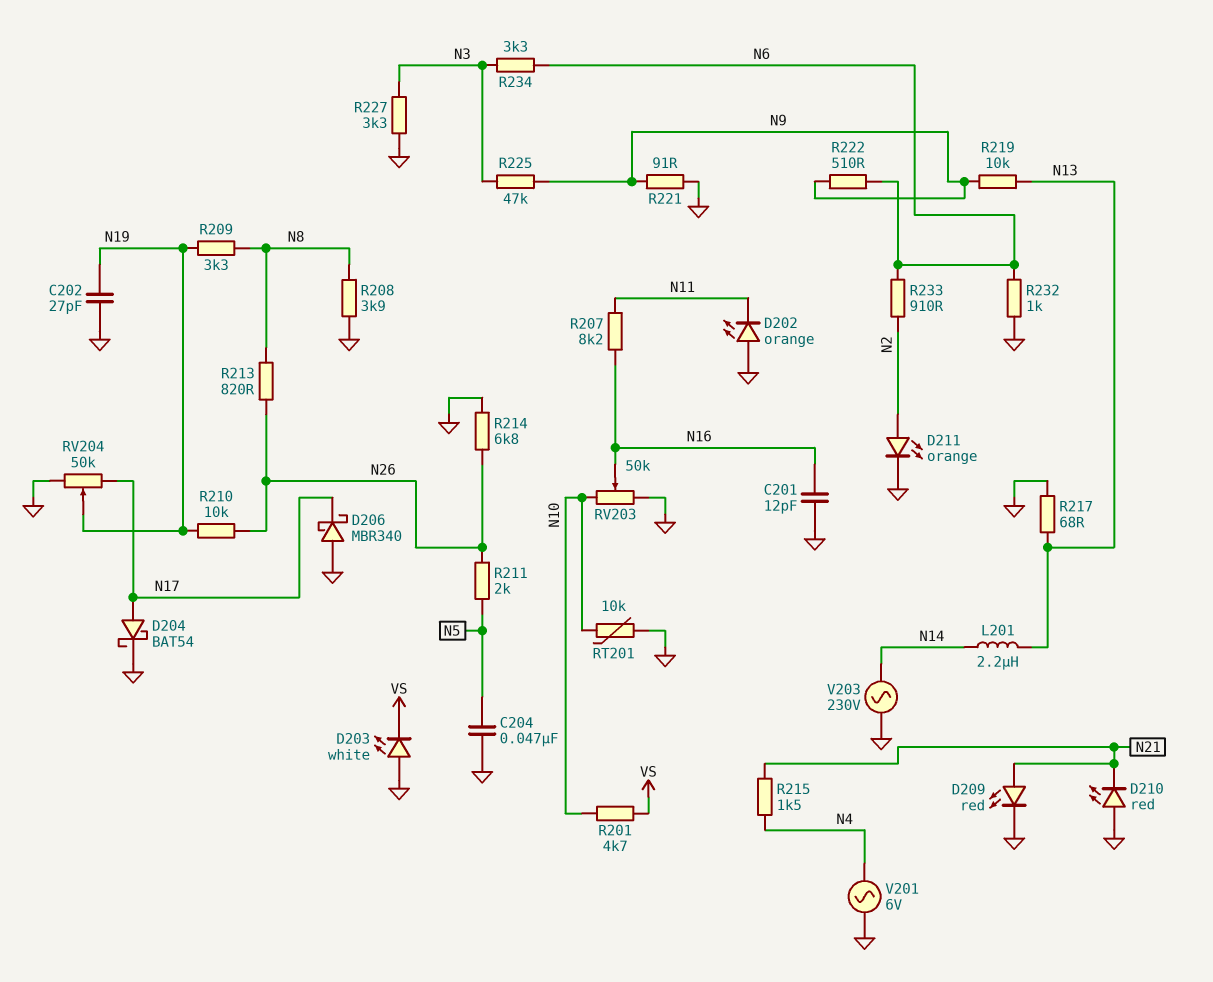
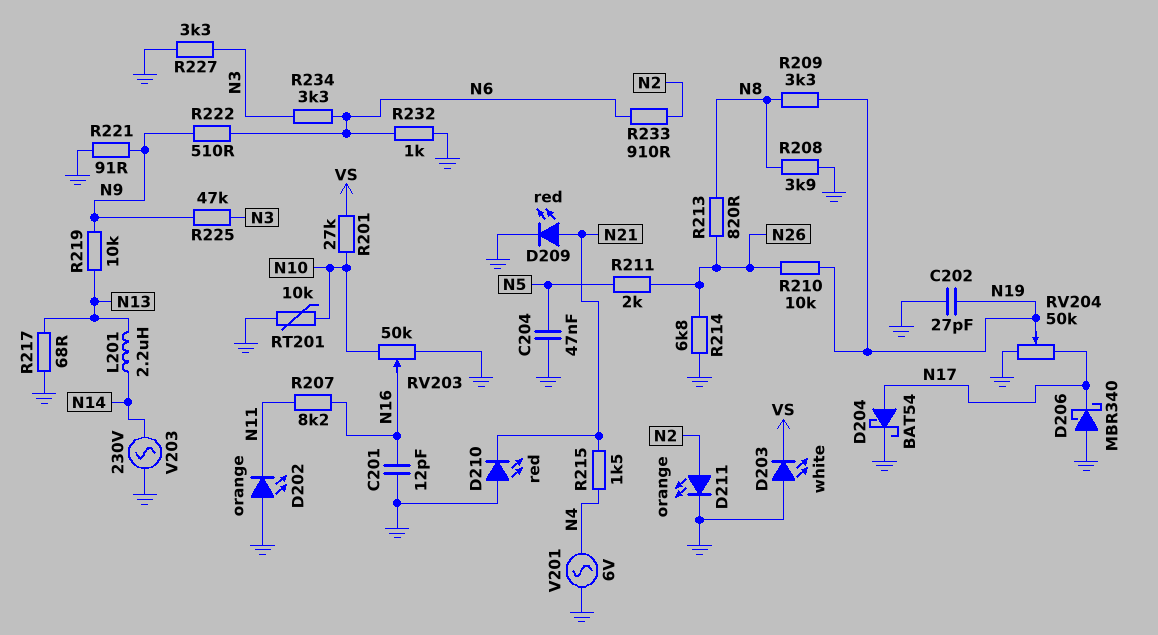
R201: 4.7k (N10, VS) -> 27k (N10, VS)

